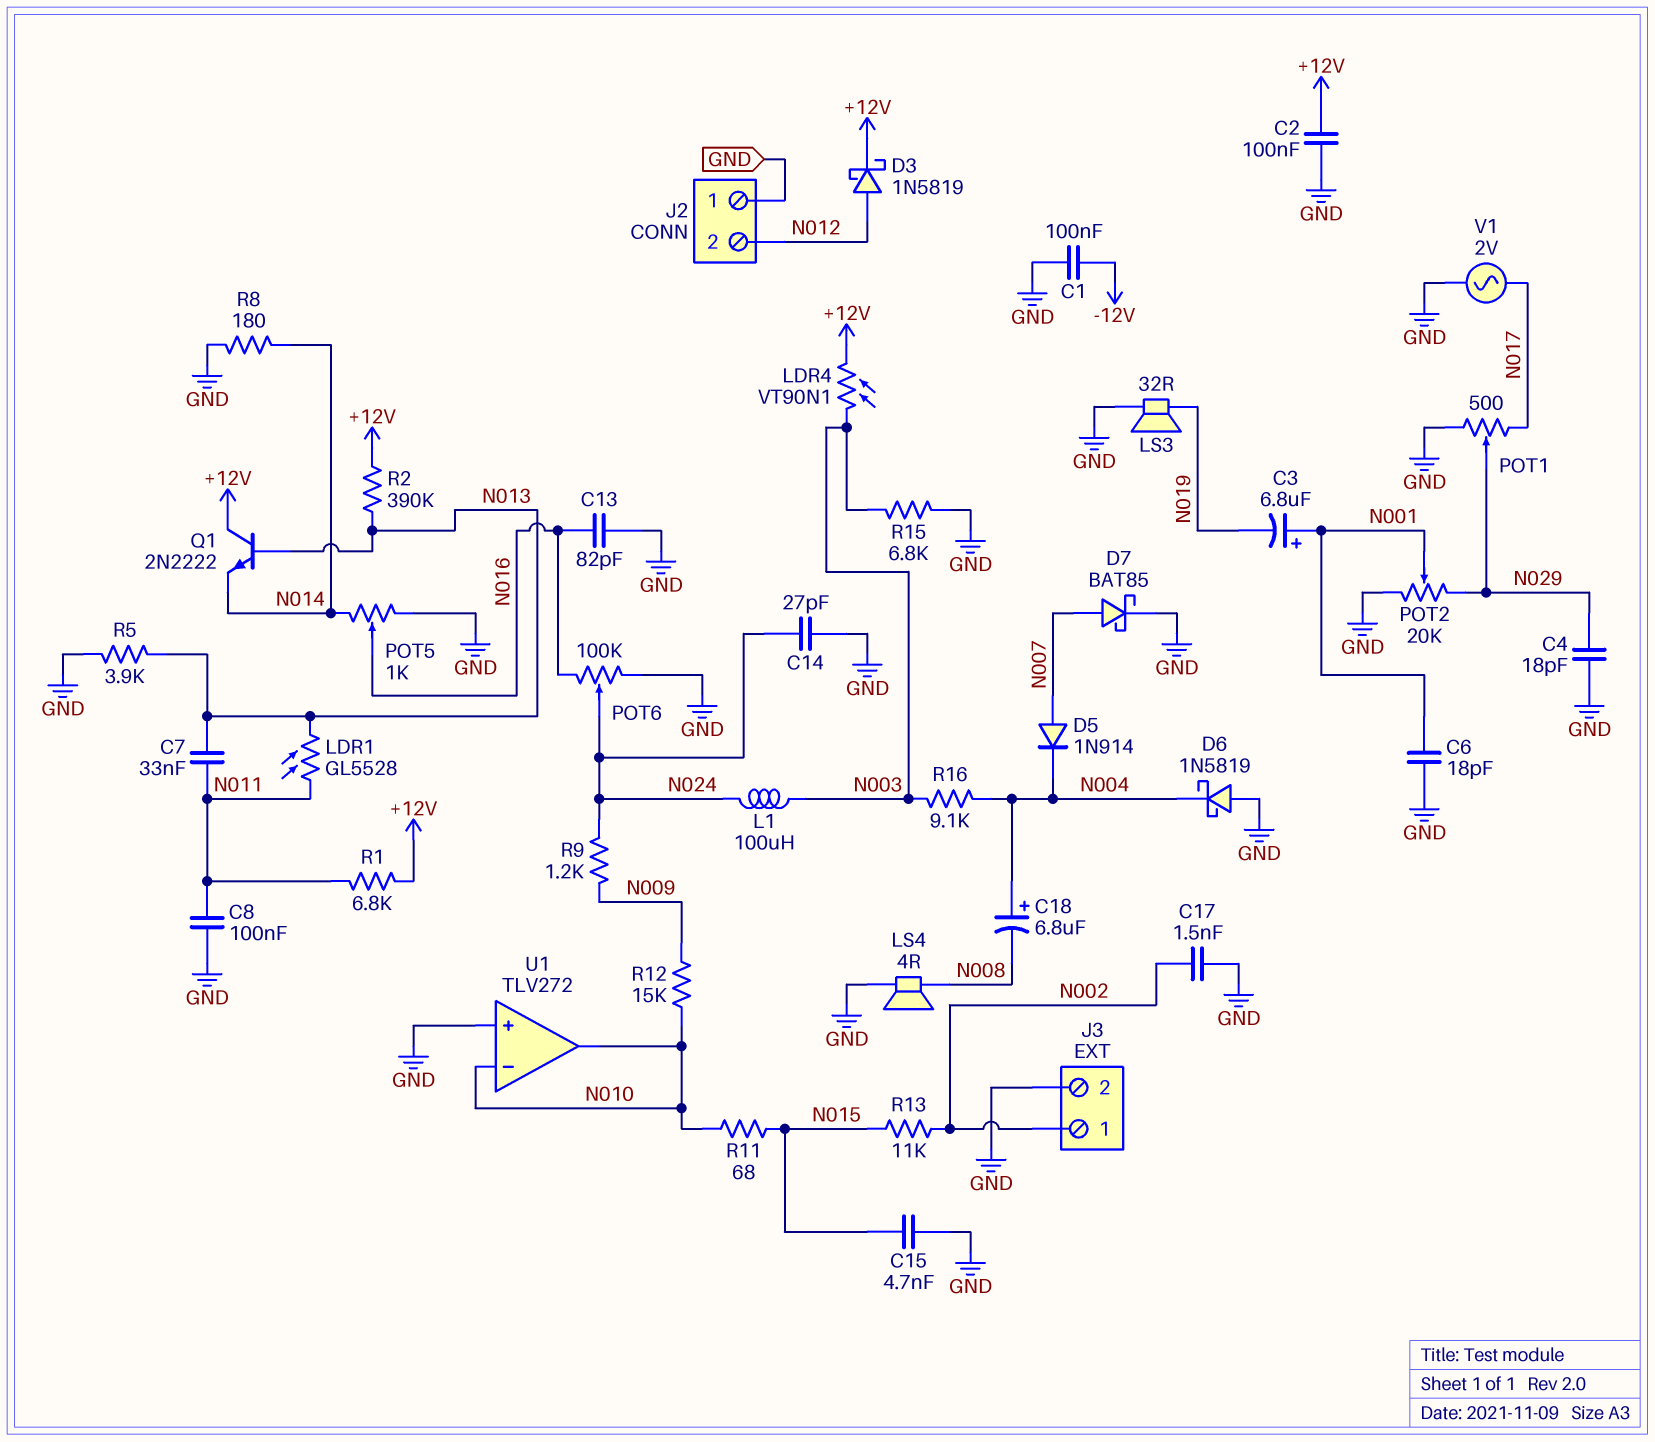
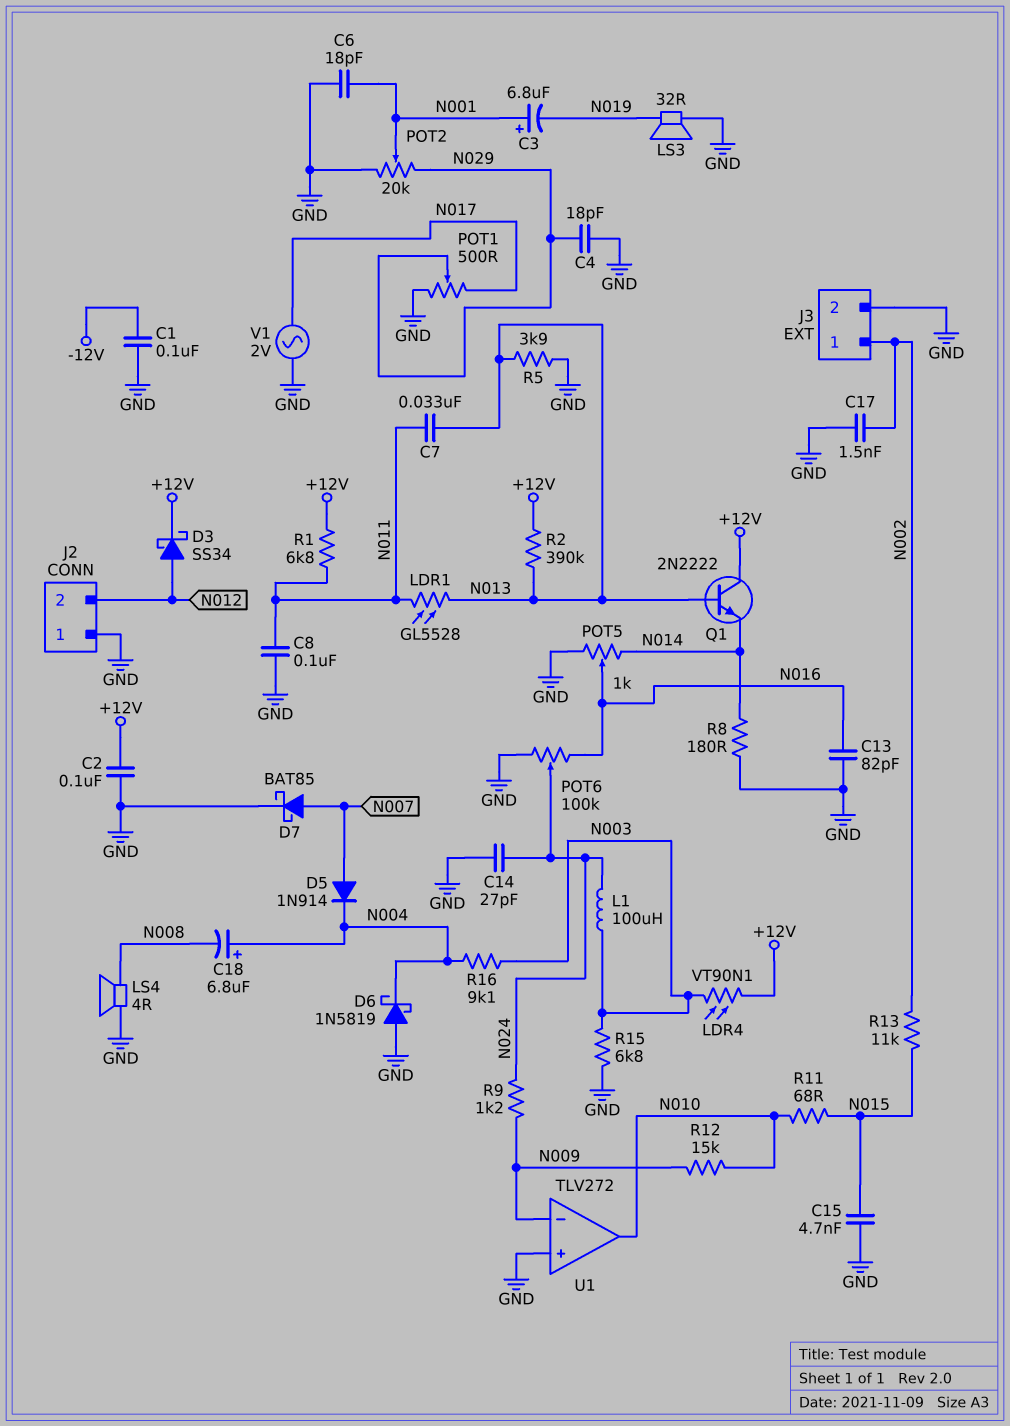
D3: schottky 1N5819 (A N012, K +12V) -> schottky SS34 (A N012, K +12V)
U1 pin in-: N010 -> N009

